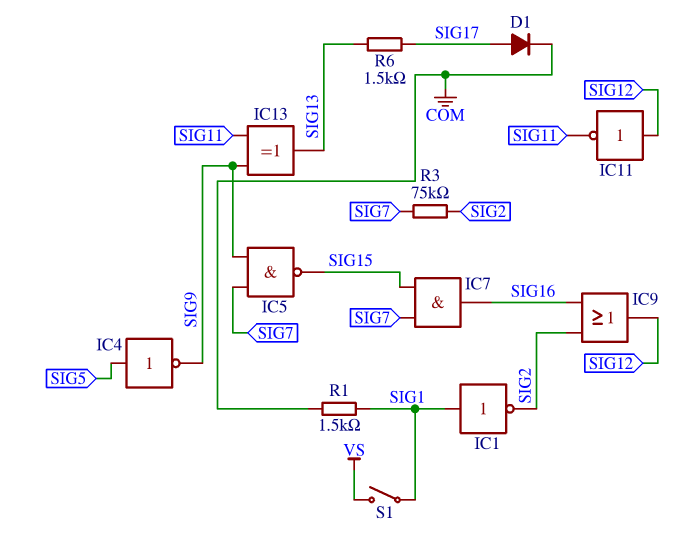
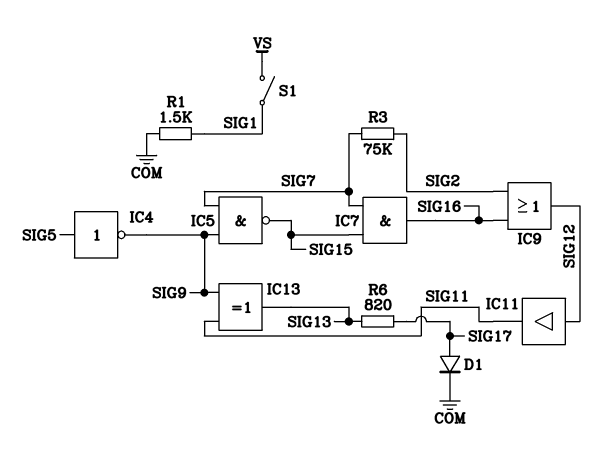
IC1: NOT (in SIG1, out SIG2) -> none
IC11: NOT (in SIG12, out SIG11) -> buffer (in SIG12, out SIG11)
R6: 1.5k (SIG13, SIG17) -> 820 (SIG13, SIG17)

